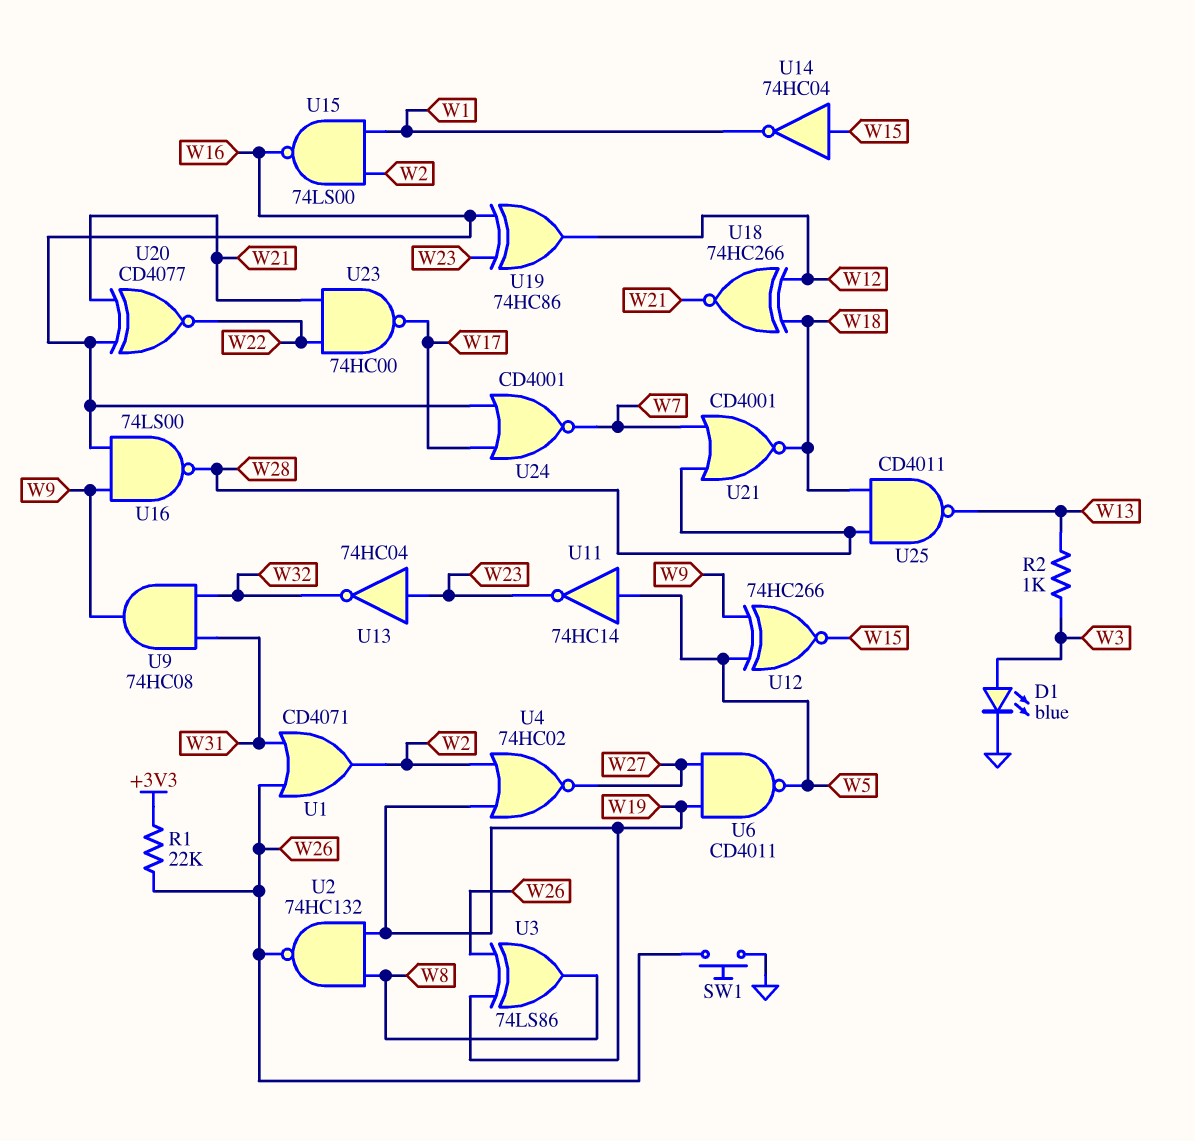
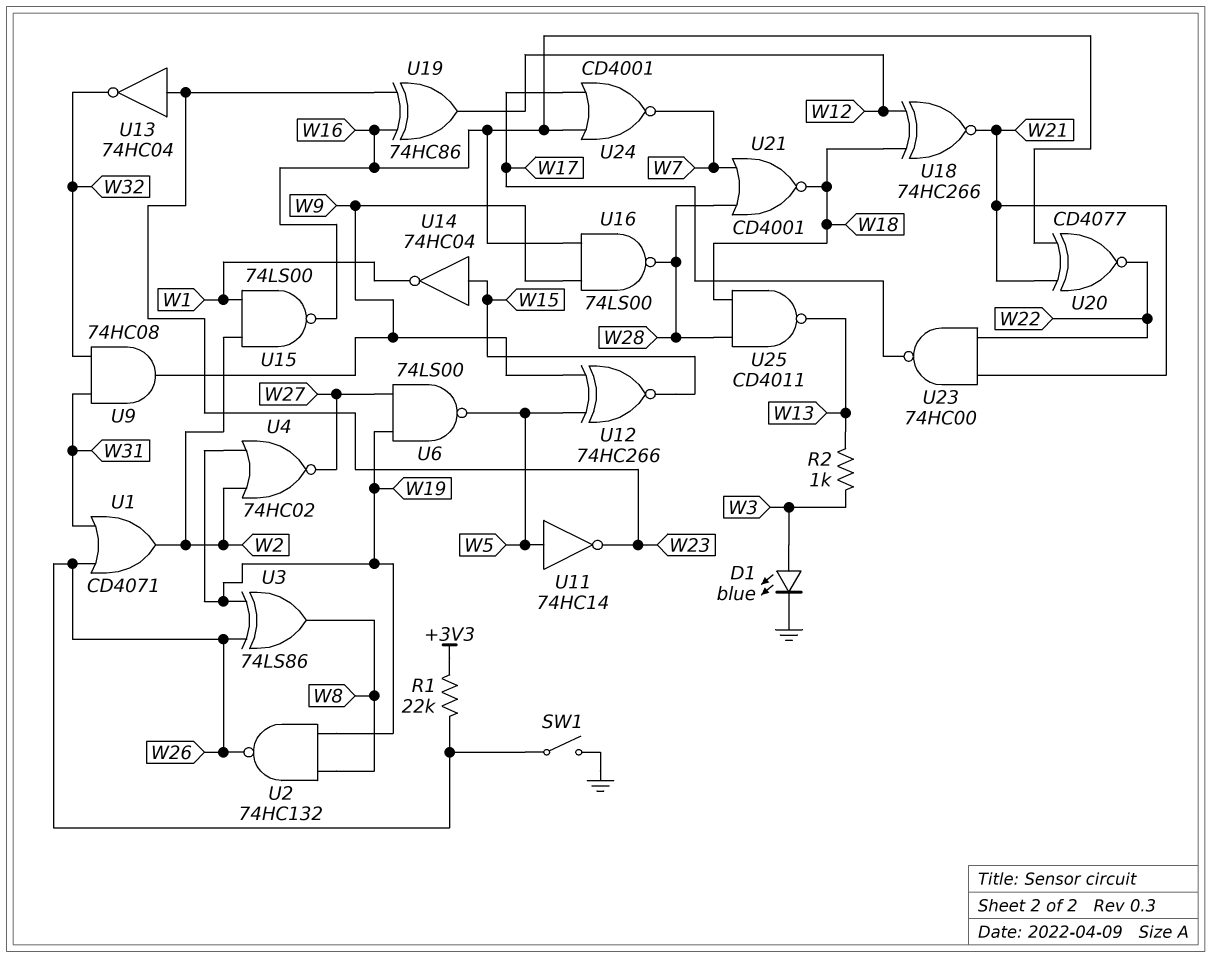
SW1: button (GND, W26) -> switch (GND, W26)
U6: NAND CD4011 (in W19, in W27, out W5) -> NAND 74LS00 (in W19, in W27, out W5)

